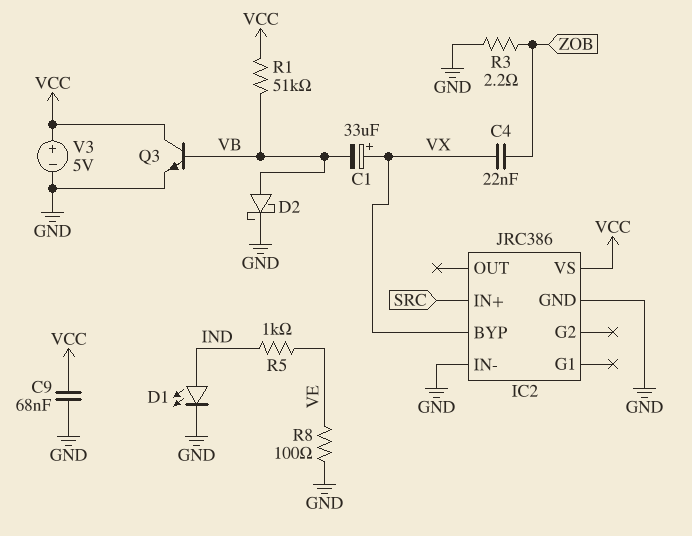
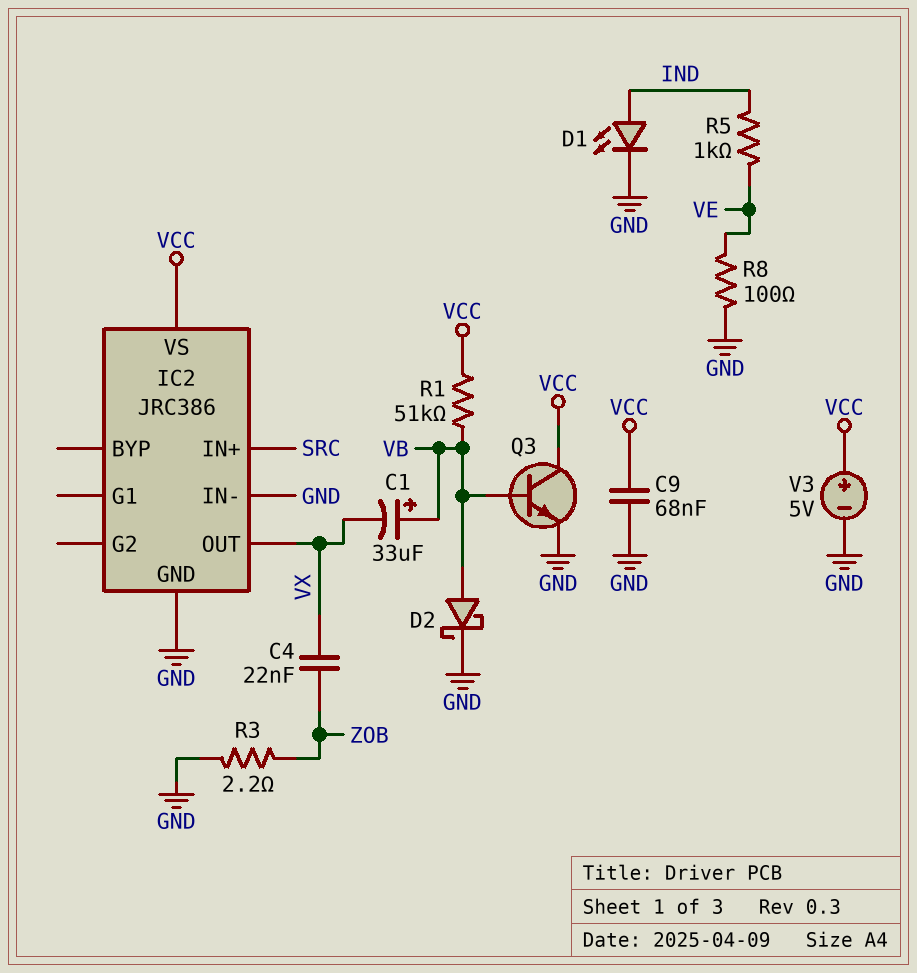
C1: 33uF (plus VX, minus VB) -> 33uF (plus VB, minus VX)
IC2 pin BYP: VX -> none
IC2 pin OUT: none -> VX

